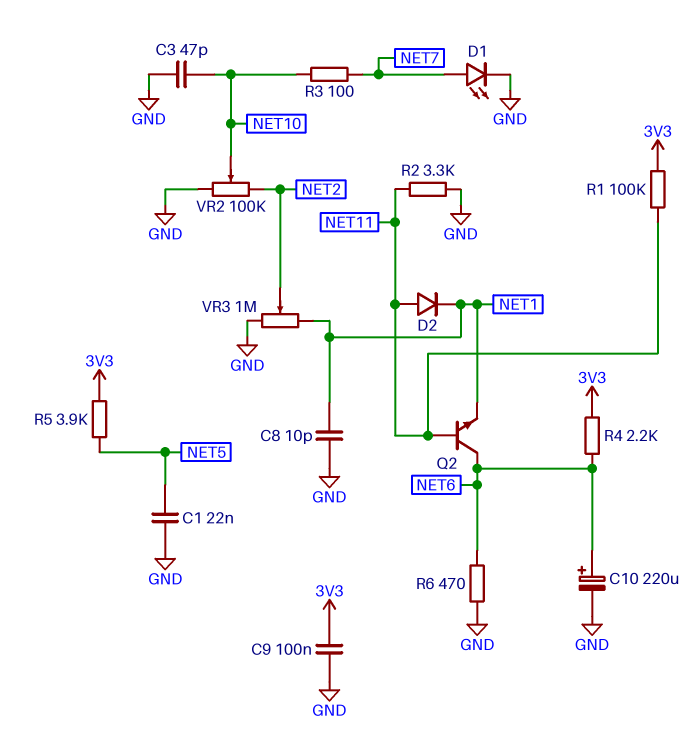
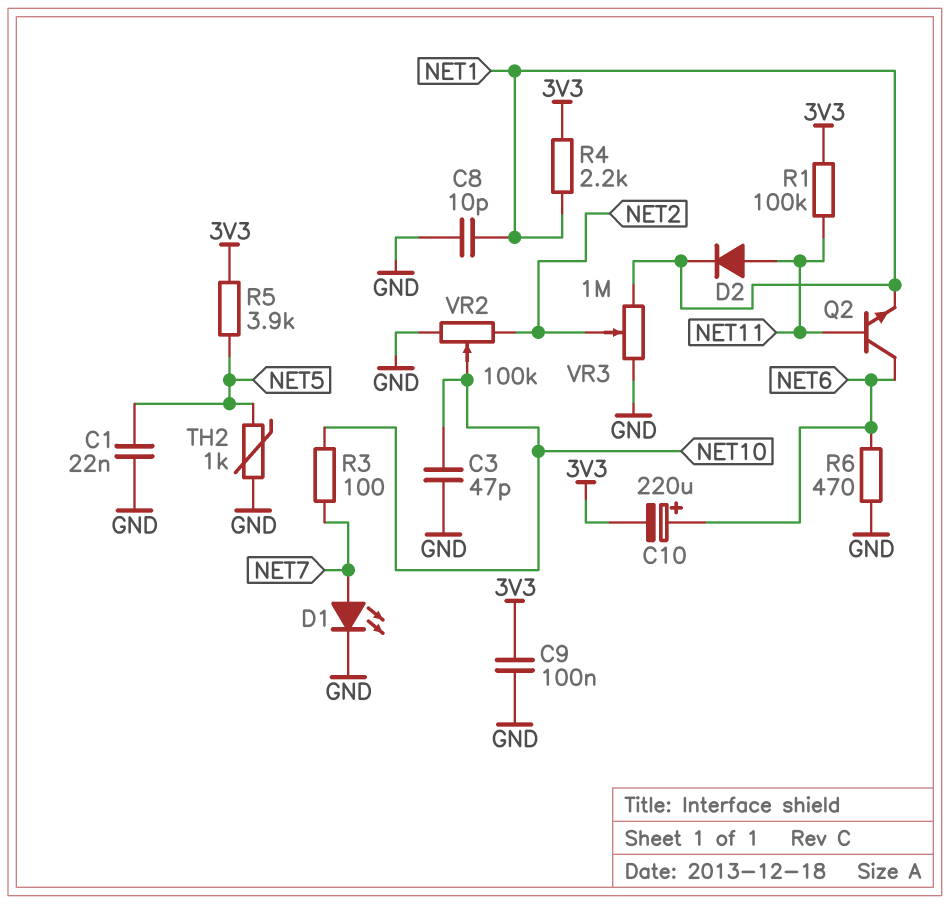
C10: 220uF (plus NET6, minus GND) -> 220uF (plus NET6, minus 3V3)
R2: 3.3k (GND, NET11) -> none
R4: 2.2k (3V3, NET6) -> 2.2k (3V3, NET1)
TH2: none -> 1k (GND, NET5)

